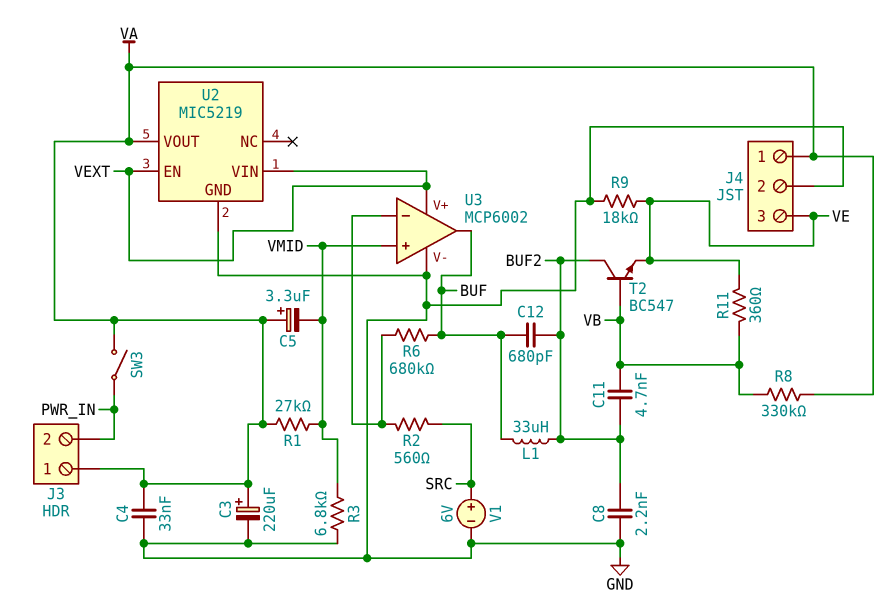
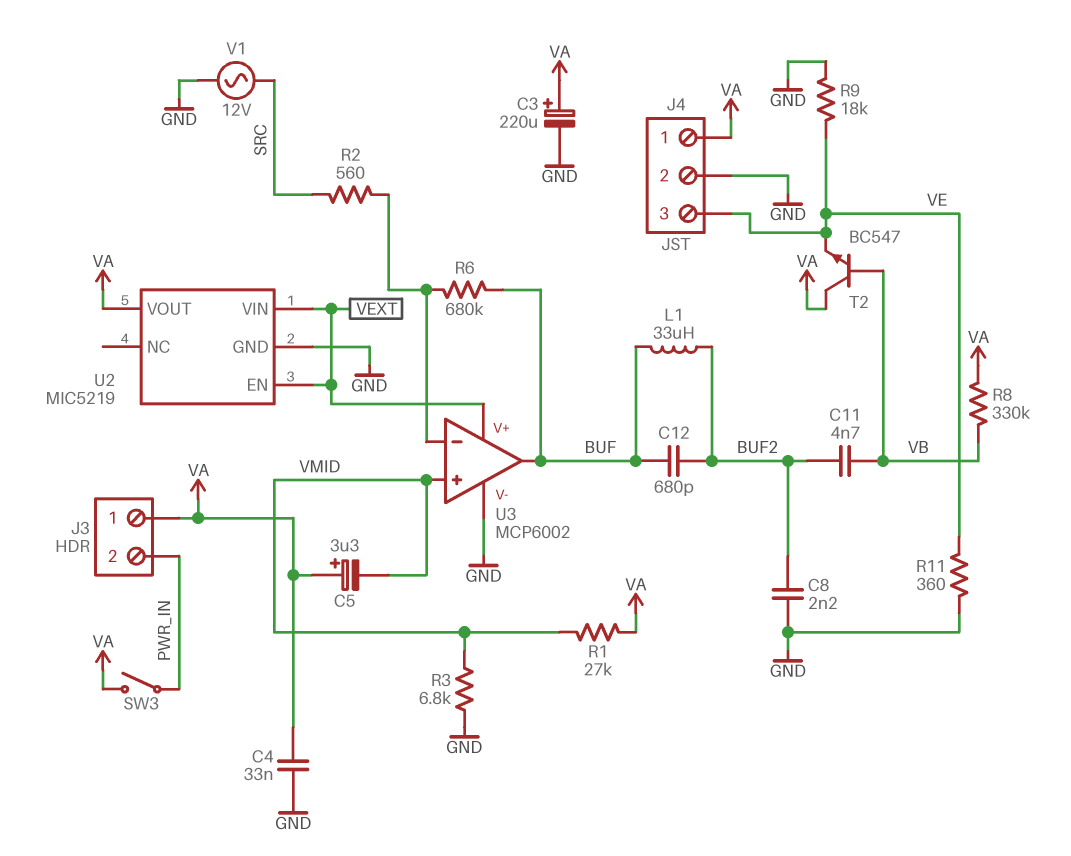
R11: 360 (VB, VE) -> 360 (GND, VE)
T2: NPN BC547 (B VB, C BUF2, E VE) -> NPN BC547 (B VB, C VA, E VE)
V1: 6V (plus SRC, minus GND) -> AC 12V (GND, SRC)

